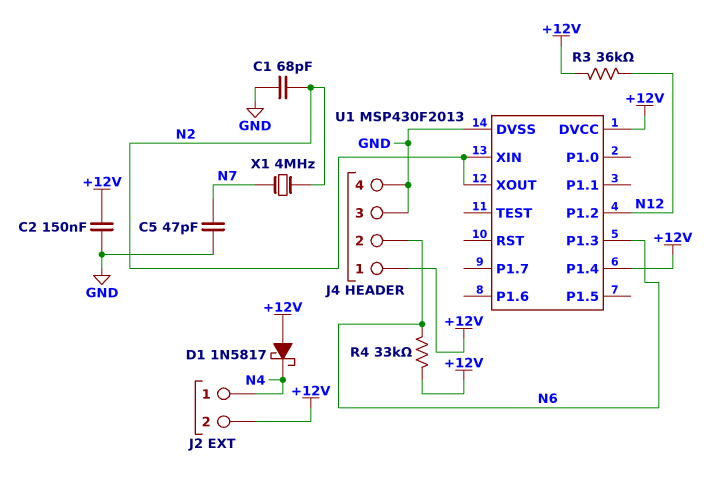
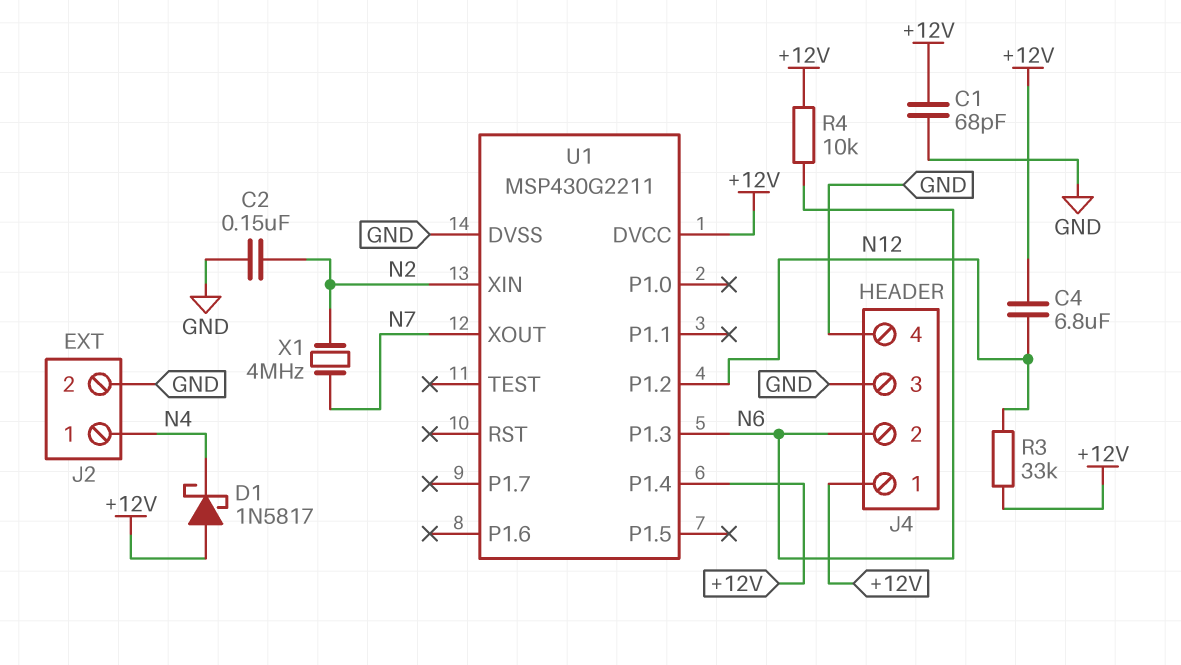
C1: 68pF (GND, N2) -> 68pF (+12V, GND)
C2: 150nF (+12V, GND) -> 150nF (GND, N2)
C4: none -> 6.8uF (+12V, N12)
C5: 47pF (GND, N7) -> none
J2 pin 2: +12V -> GND
R3: 36k (+12V, N12) -> 33k (+12V, N12)
R4: 33k (+12V, N6) -> 10k (+12V, N6)
U1: MSP430F2013 -> MSP430G2211
U1 pin XOUT: N2 -> N7

